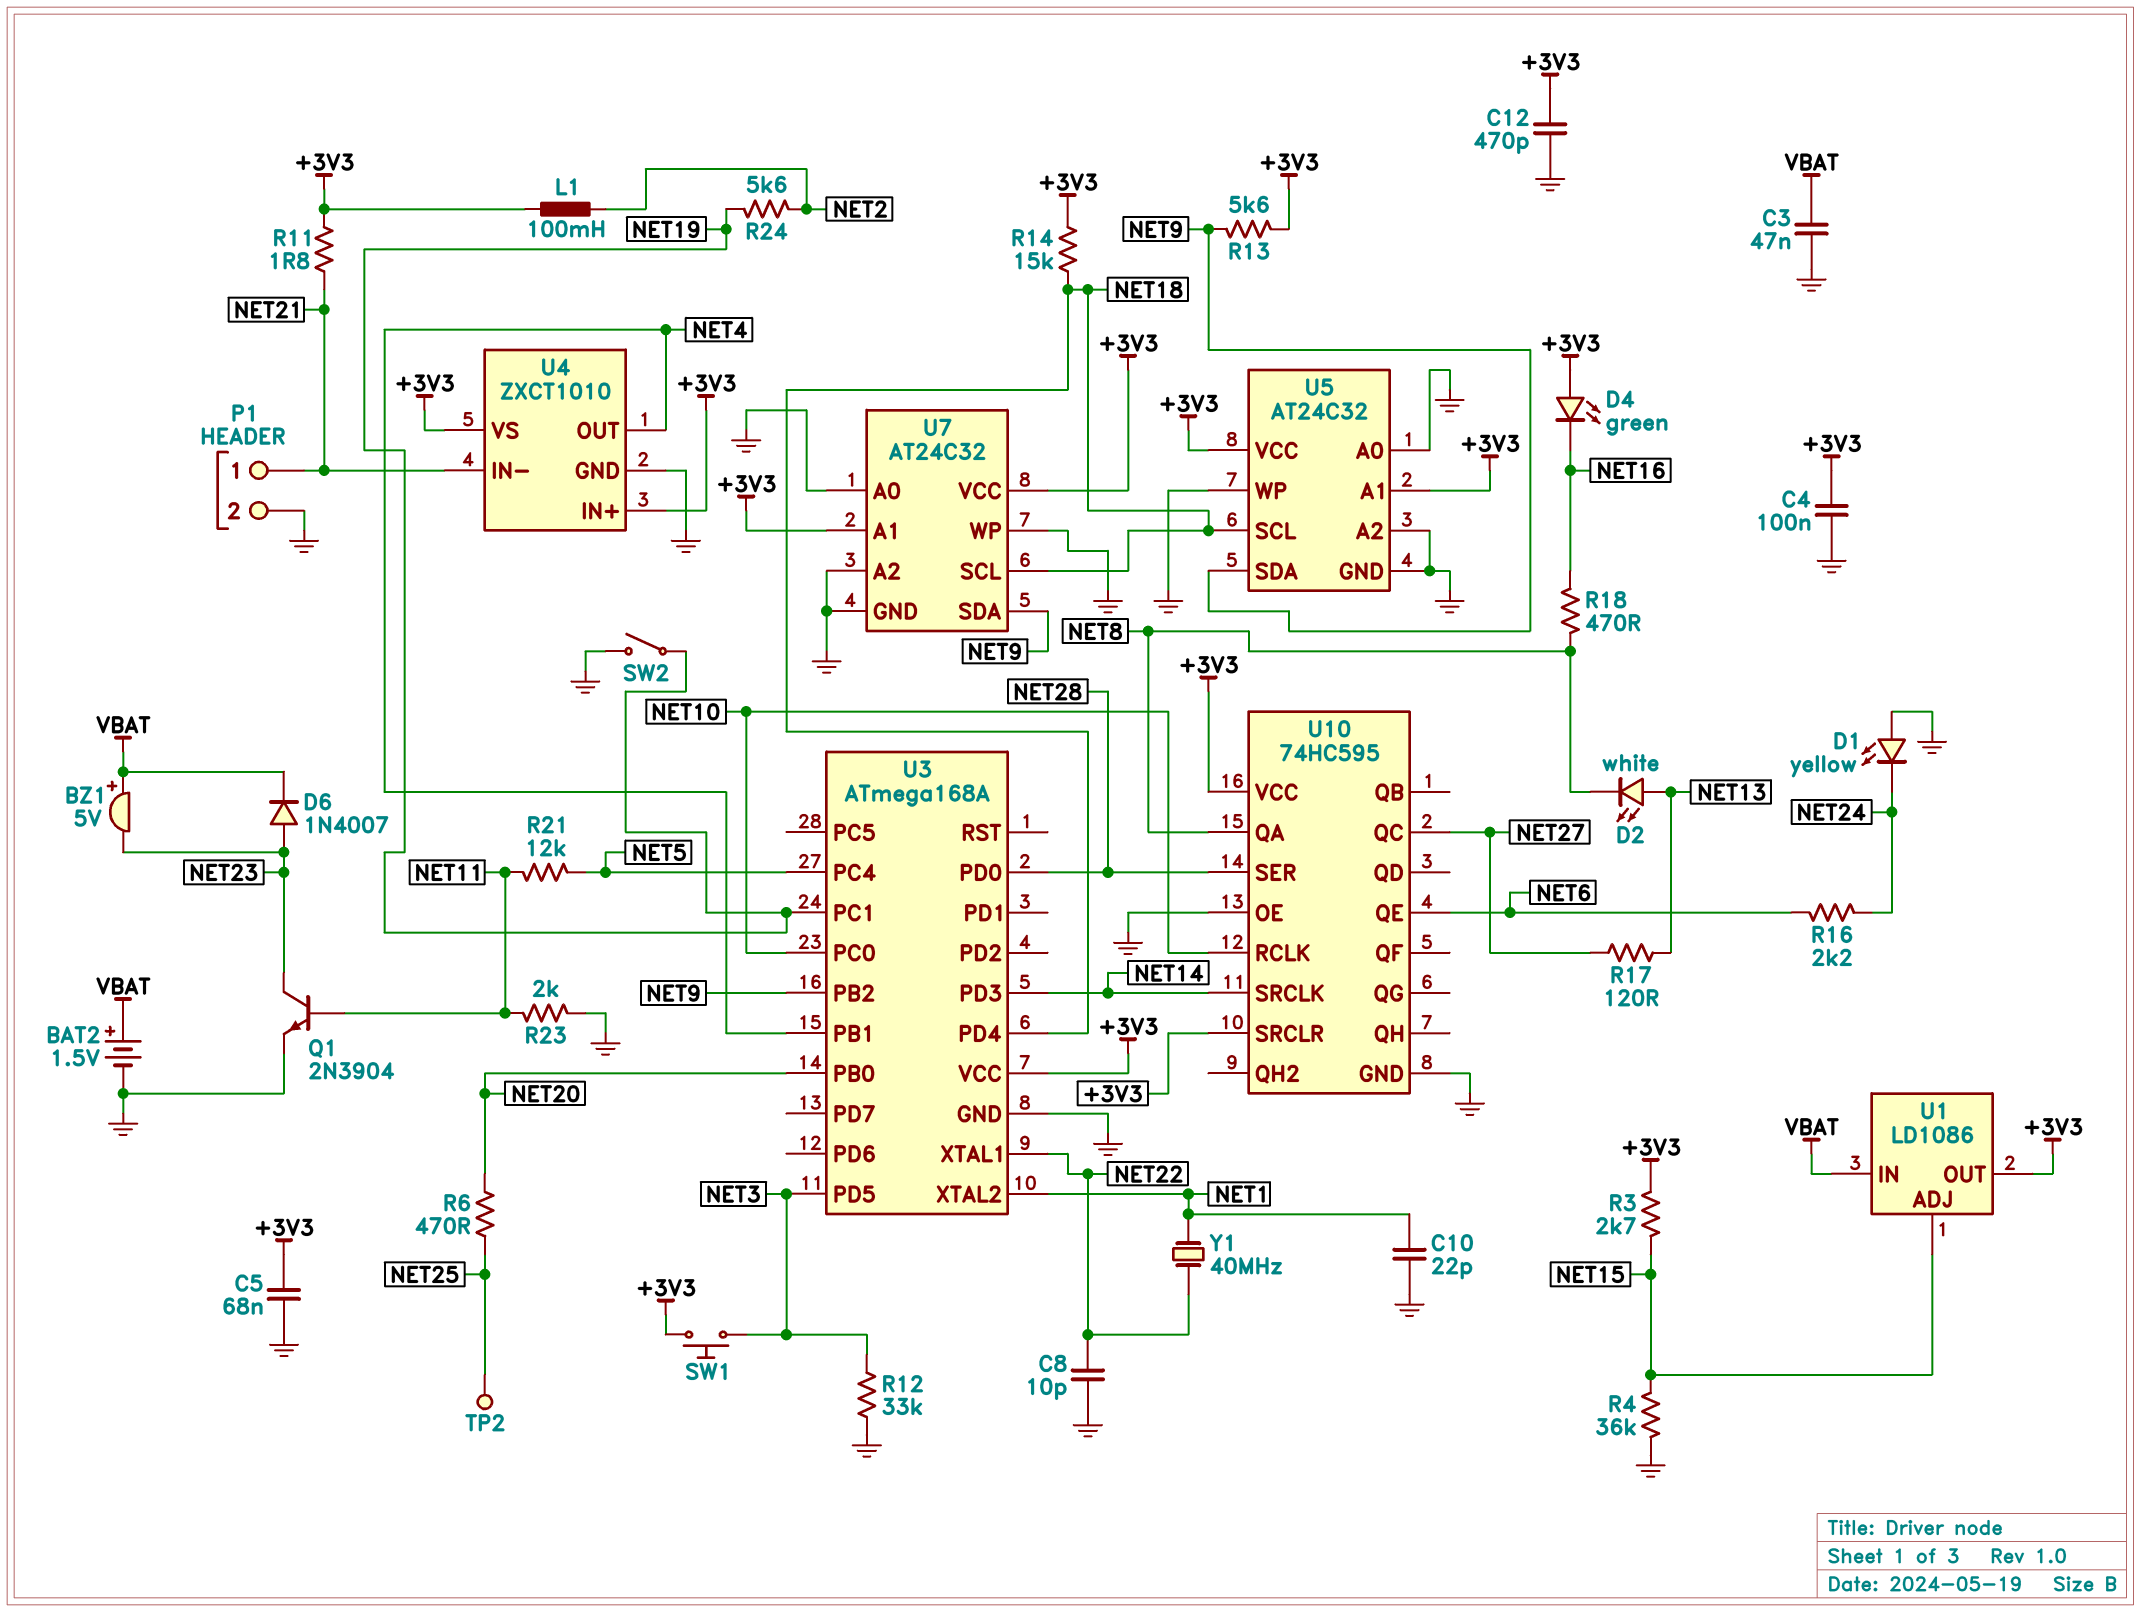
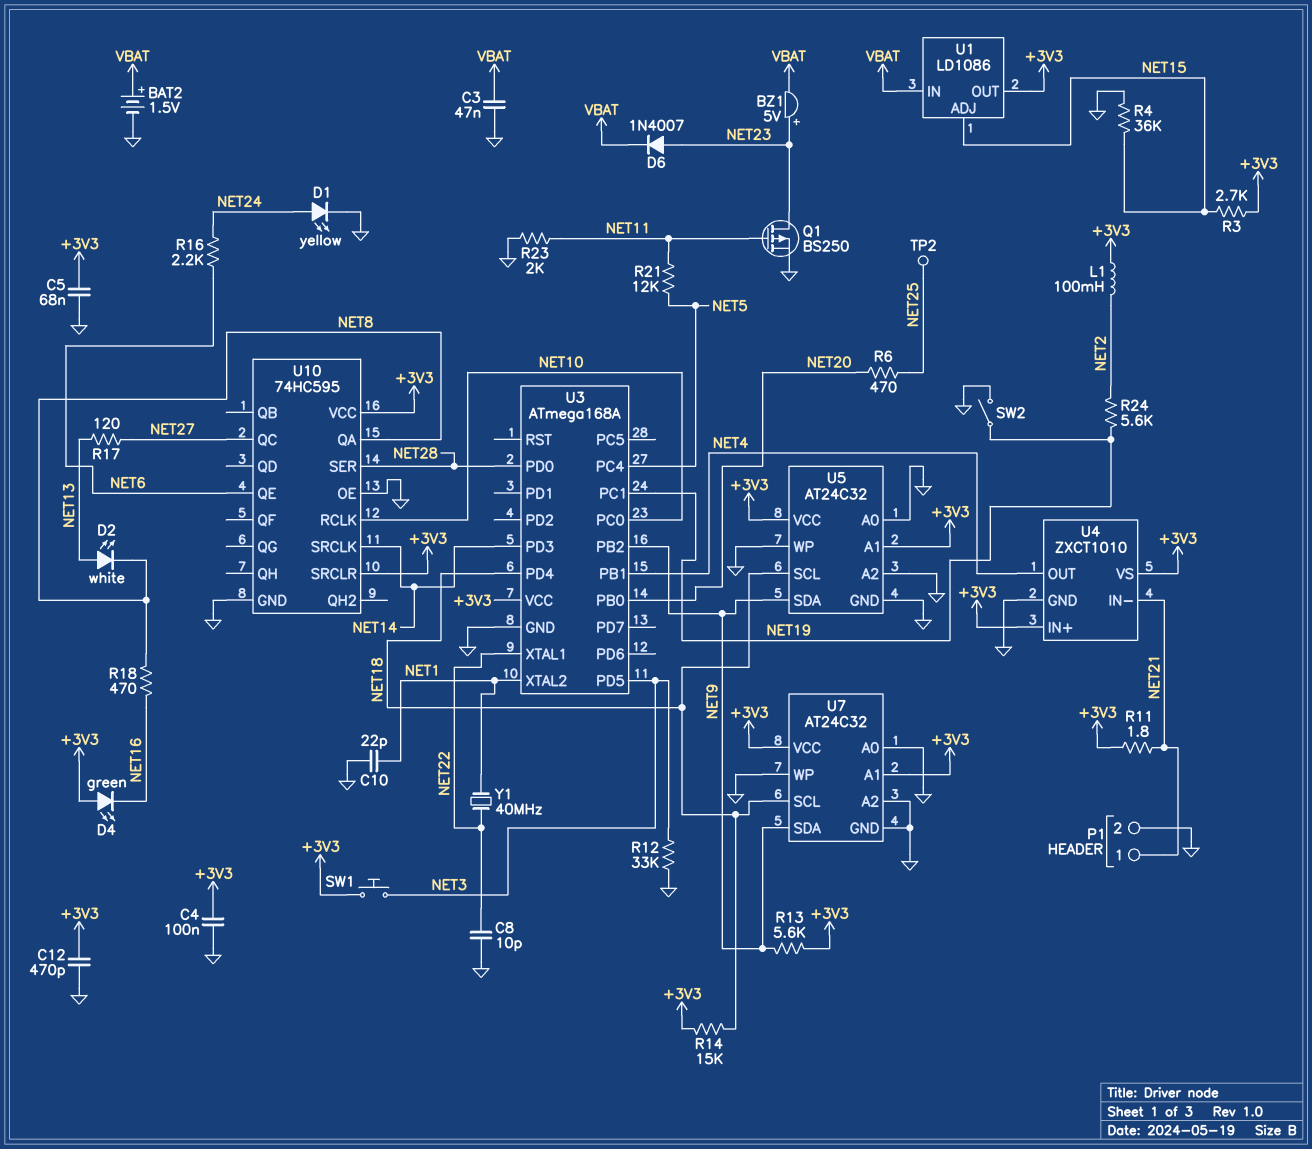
BZ1: buzzer 5V (plus VBAT, minus NET23) -> buzzer 5V (plus NET23, minus VBAT)
D1: LED yellow (A GND, K NET24) -> LED yellow (A NET24, K GND)
Q1: NPN 2N3904 (B NET11, C NET23, E GND) -> PMOS BS250 (G NET11, D NET23, S GND)

